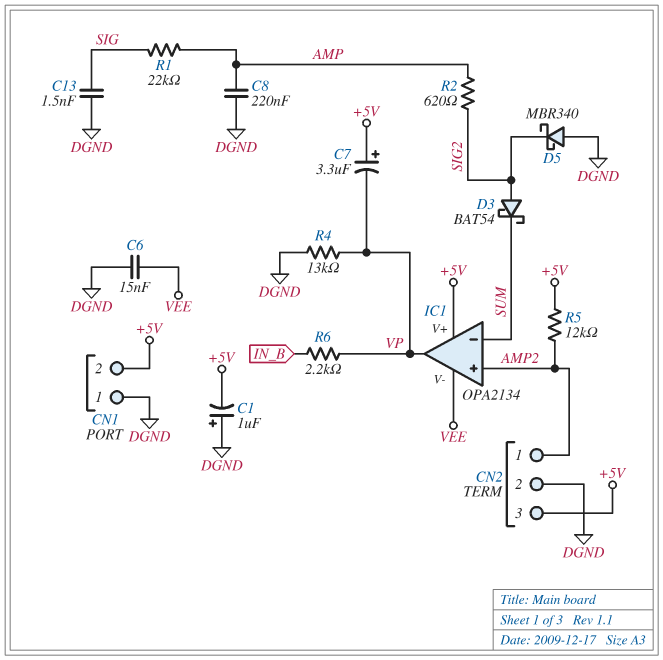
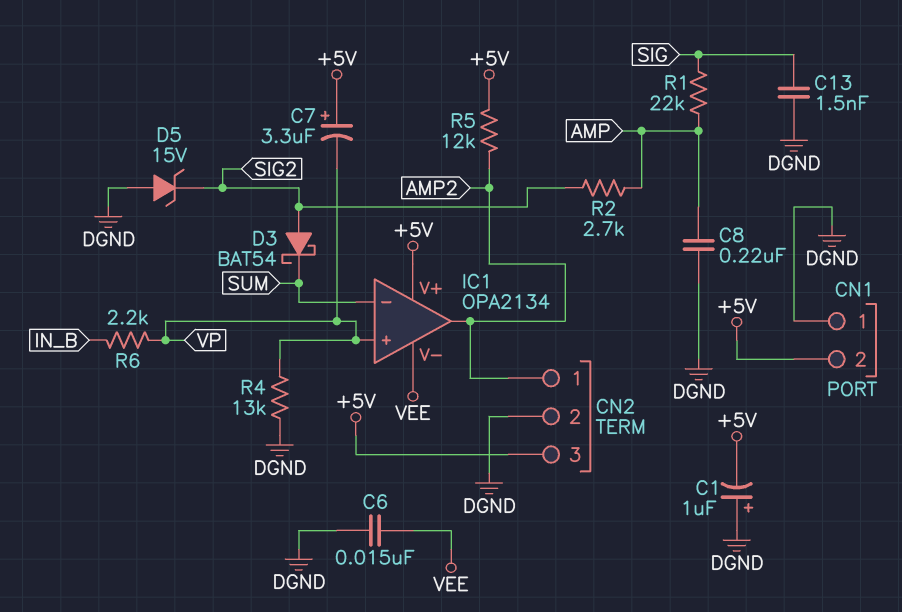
D5: schottky MBR340 (A DGND, K SIG2) -> zener 15V (A DGND, K SIG2)
IC1 pin in+: AMP2 -> VP
IC1 pin out: VP -> AMP2
R2: 620 (AMP, SIG2) -> 2.7k (AMP, SIG2)

